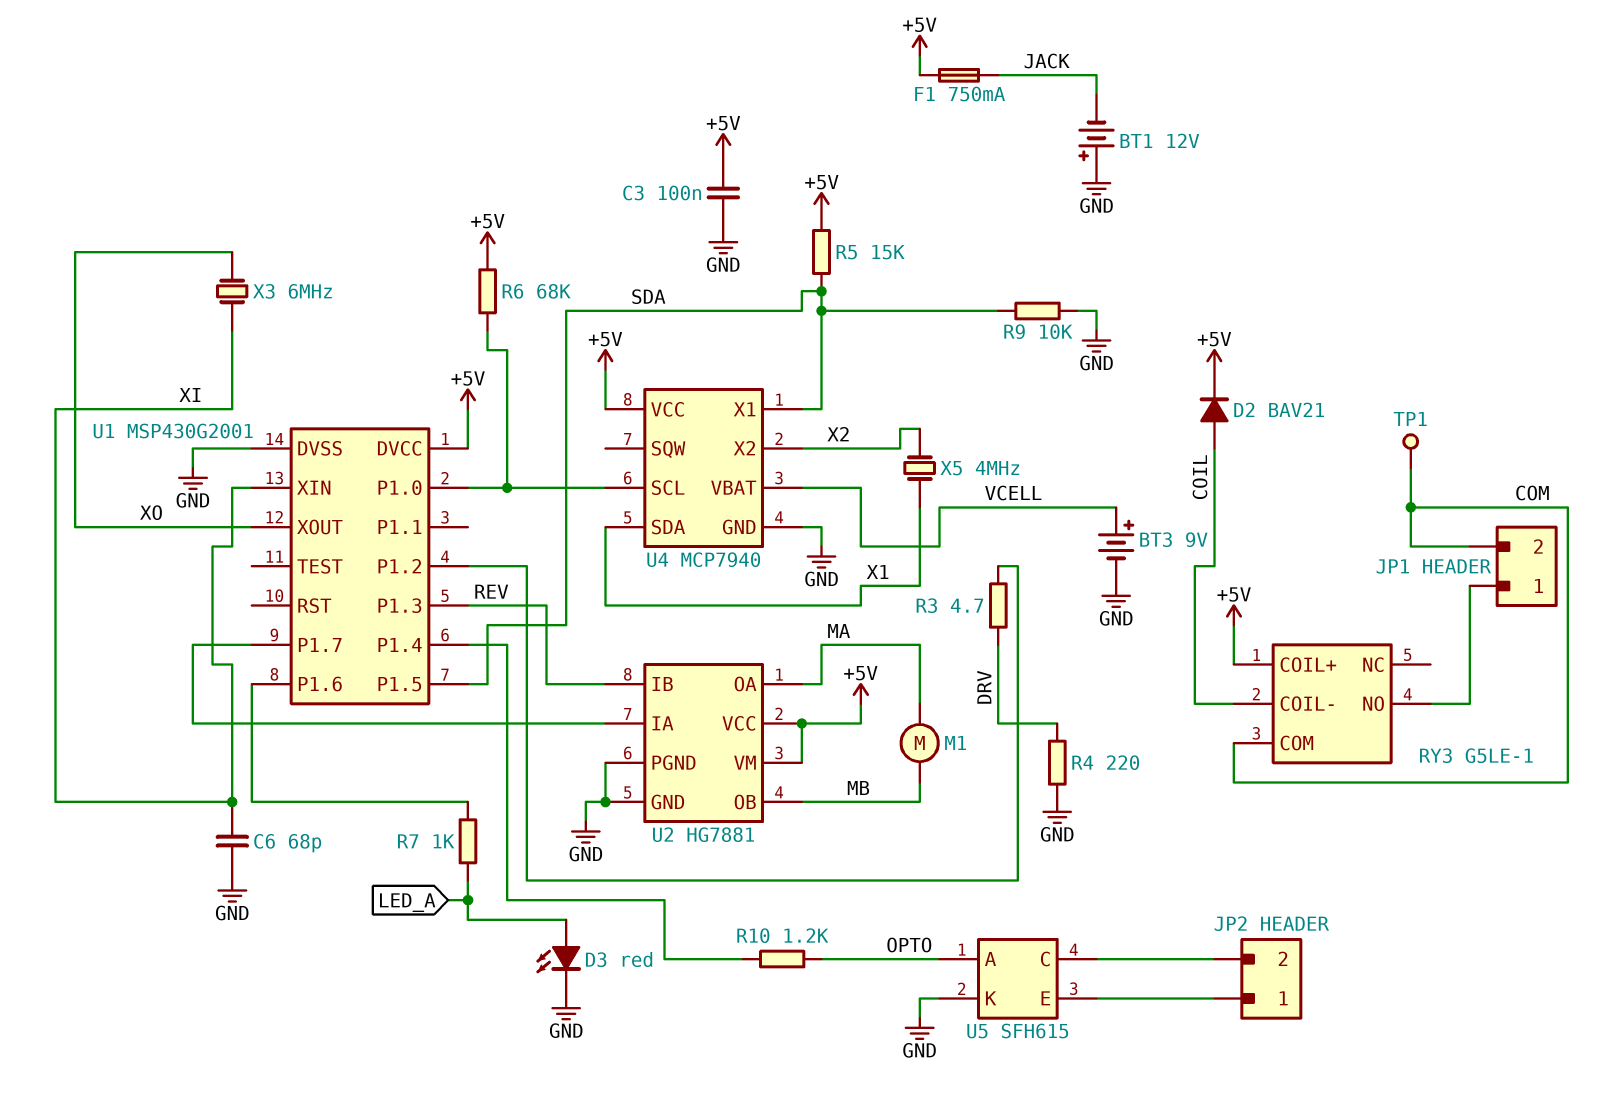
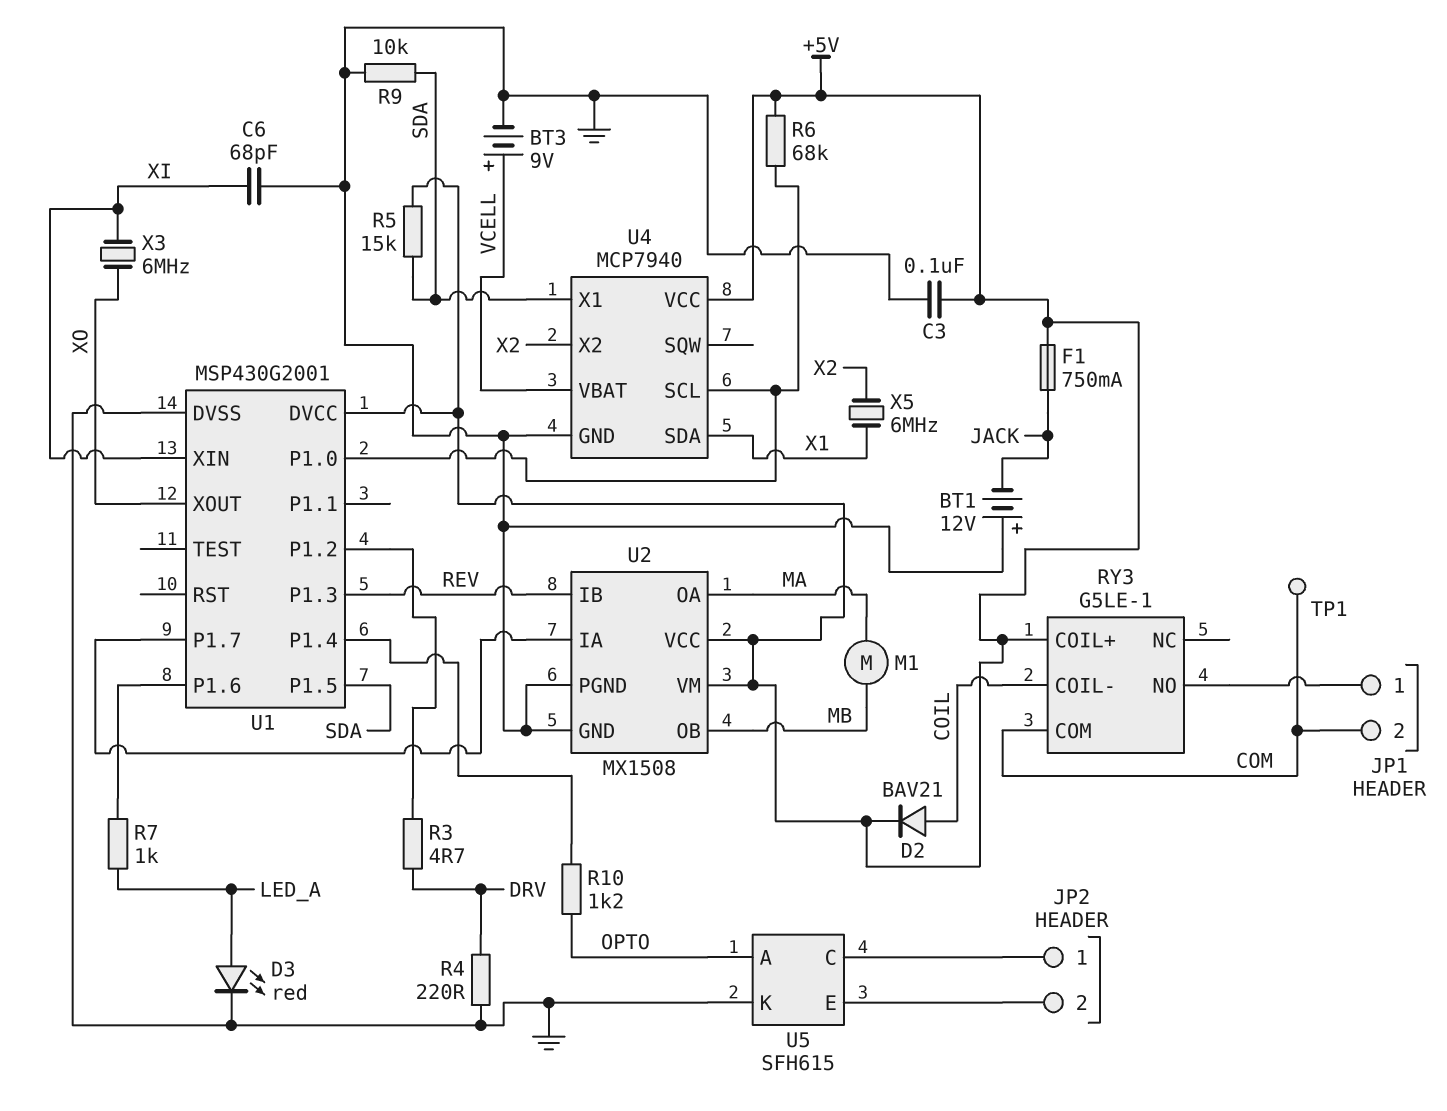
U2: HG7881 -> MX1508
U5 pin C: JP2/2 -> JP2/1
U5 pin E: JP2/1 -> JP2/2
X5: 4MHz (X1, X2) -> 6MHz (X1, X2)

